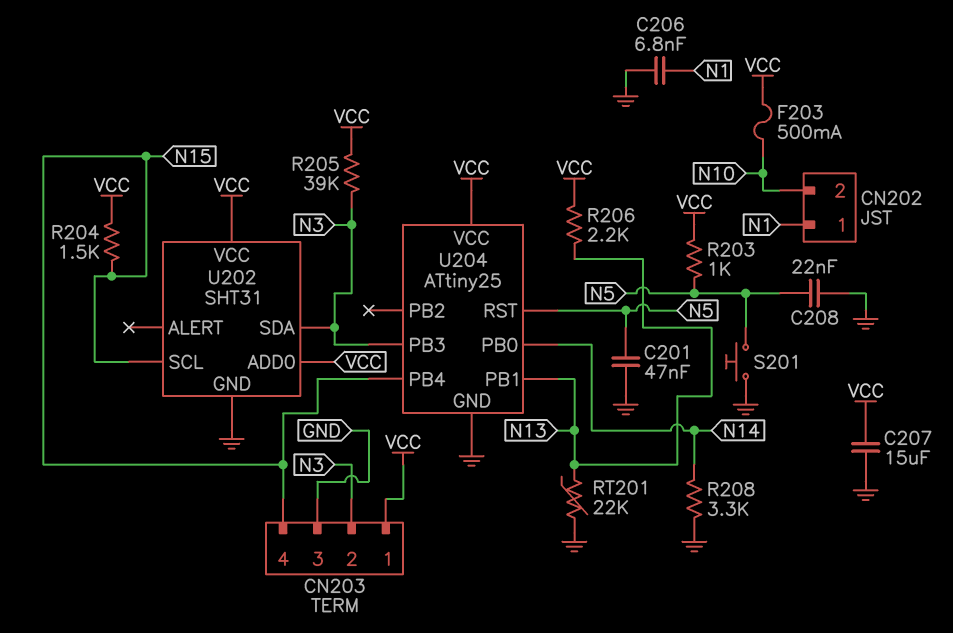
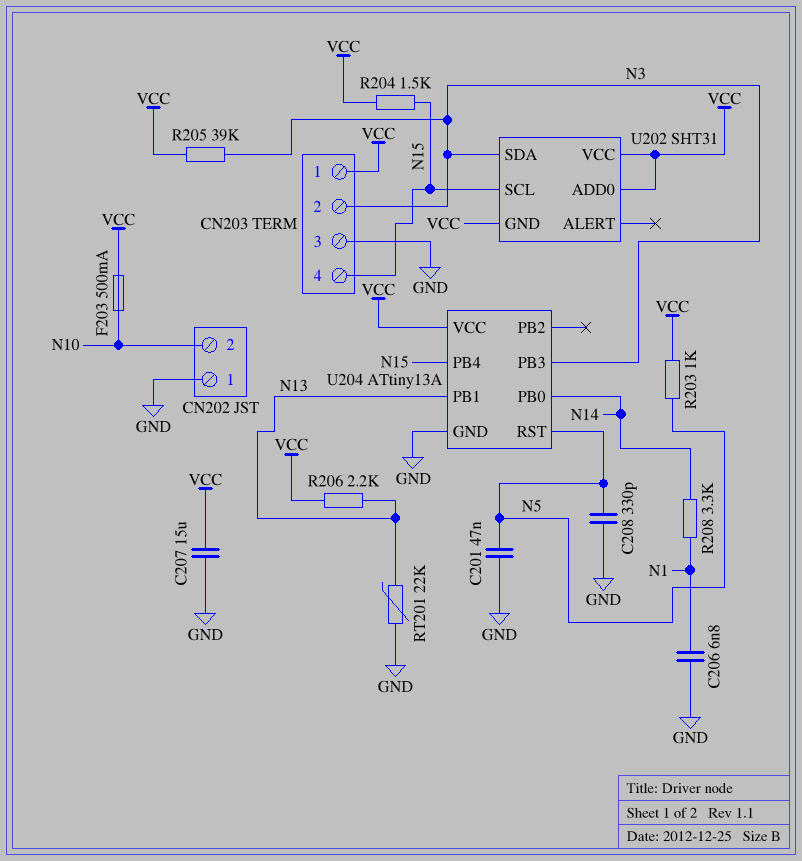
C208: 22nF (GND, N5) -> 330pF (GND, N5)
CN202 pin 1: N1 -> GND
R208: 3.3k (GND, N14) -> 3.3k (N1, N14)
S201: button (GND, N5) -> none
U202 pin GND: GND -> VCC
U204: ATtiny25 -> ATtiny13A

